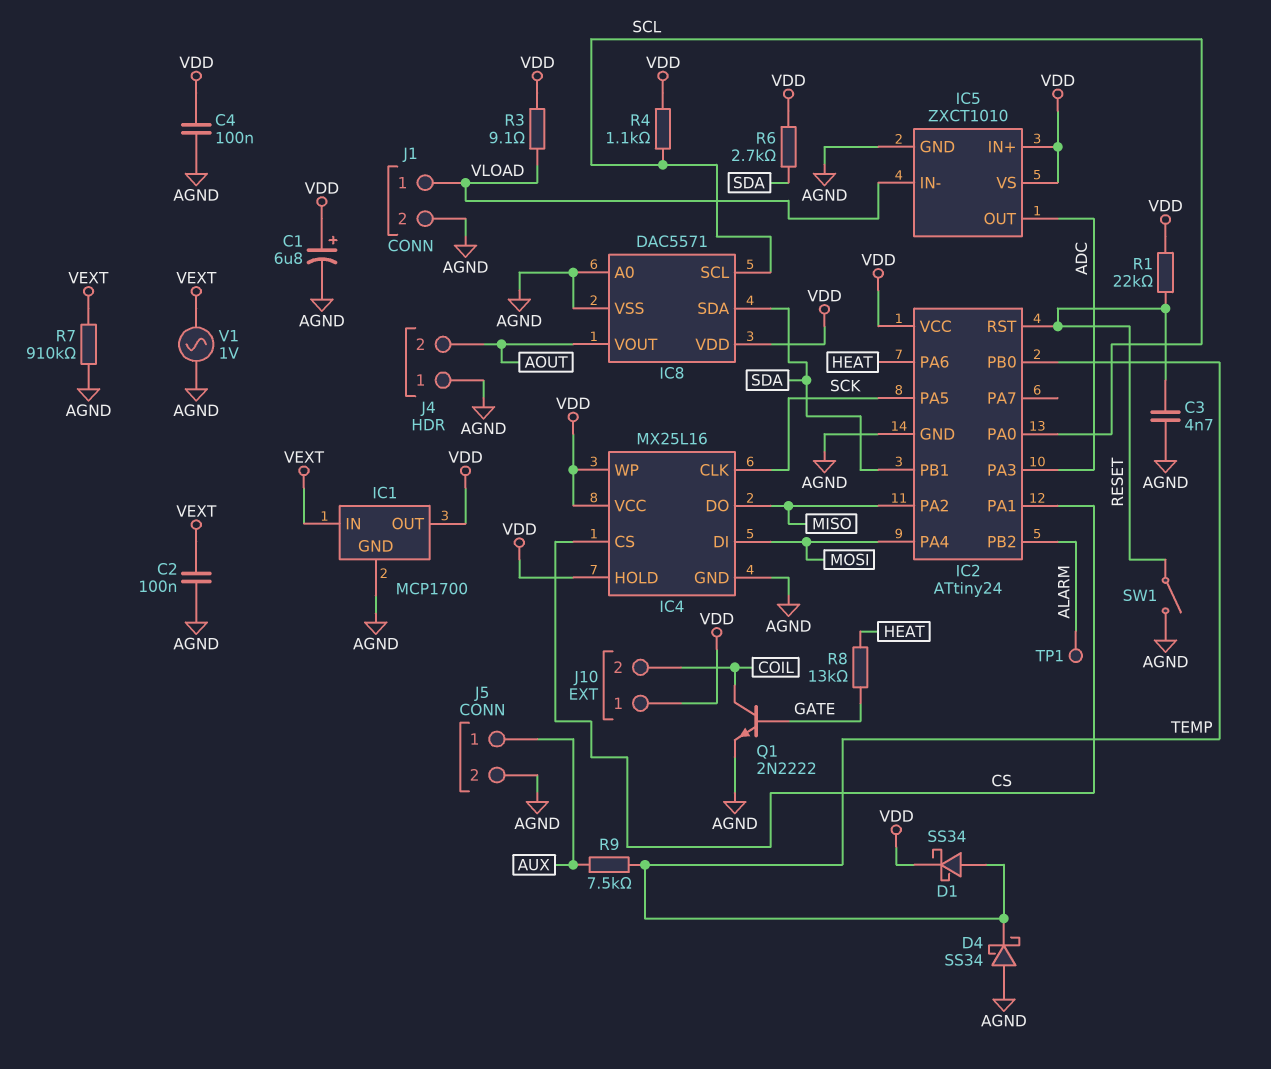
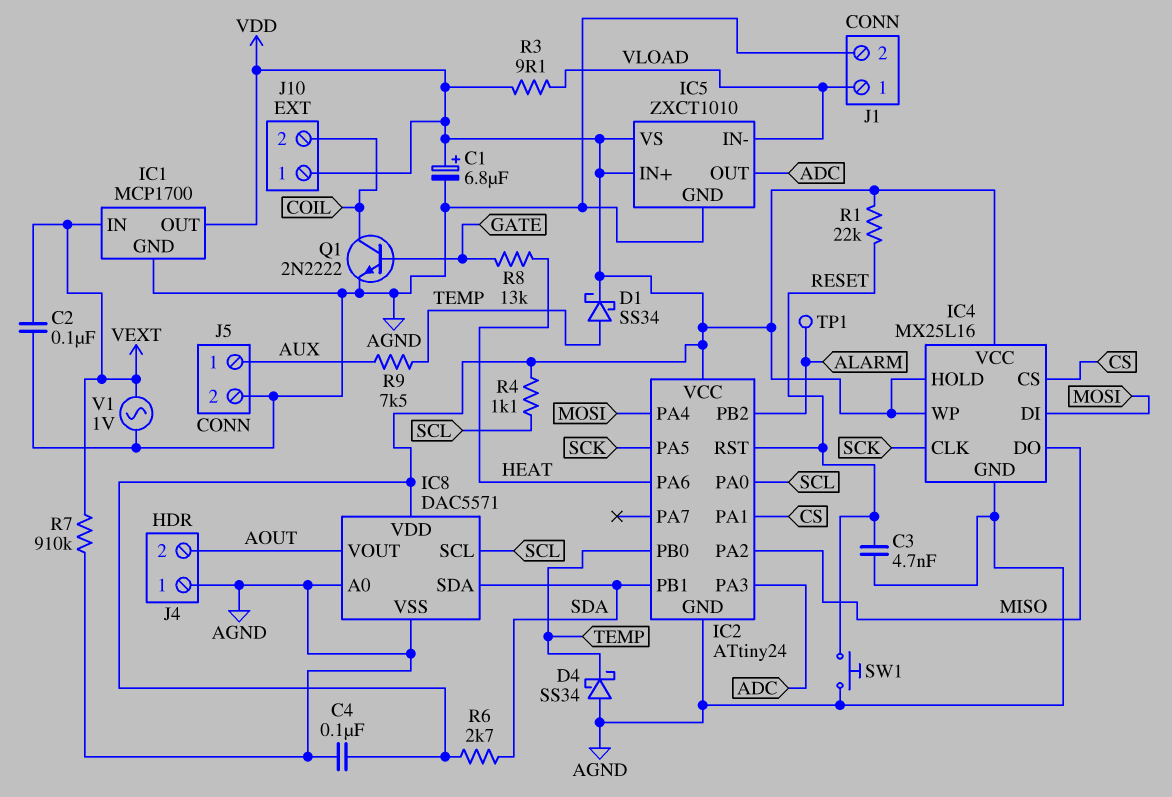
SW1: switch (AGND, RESET) -> button (AGND, RESET)

